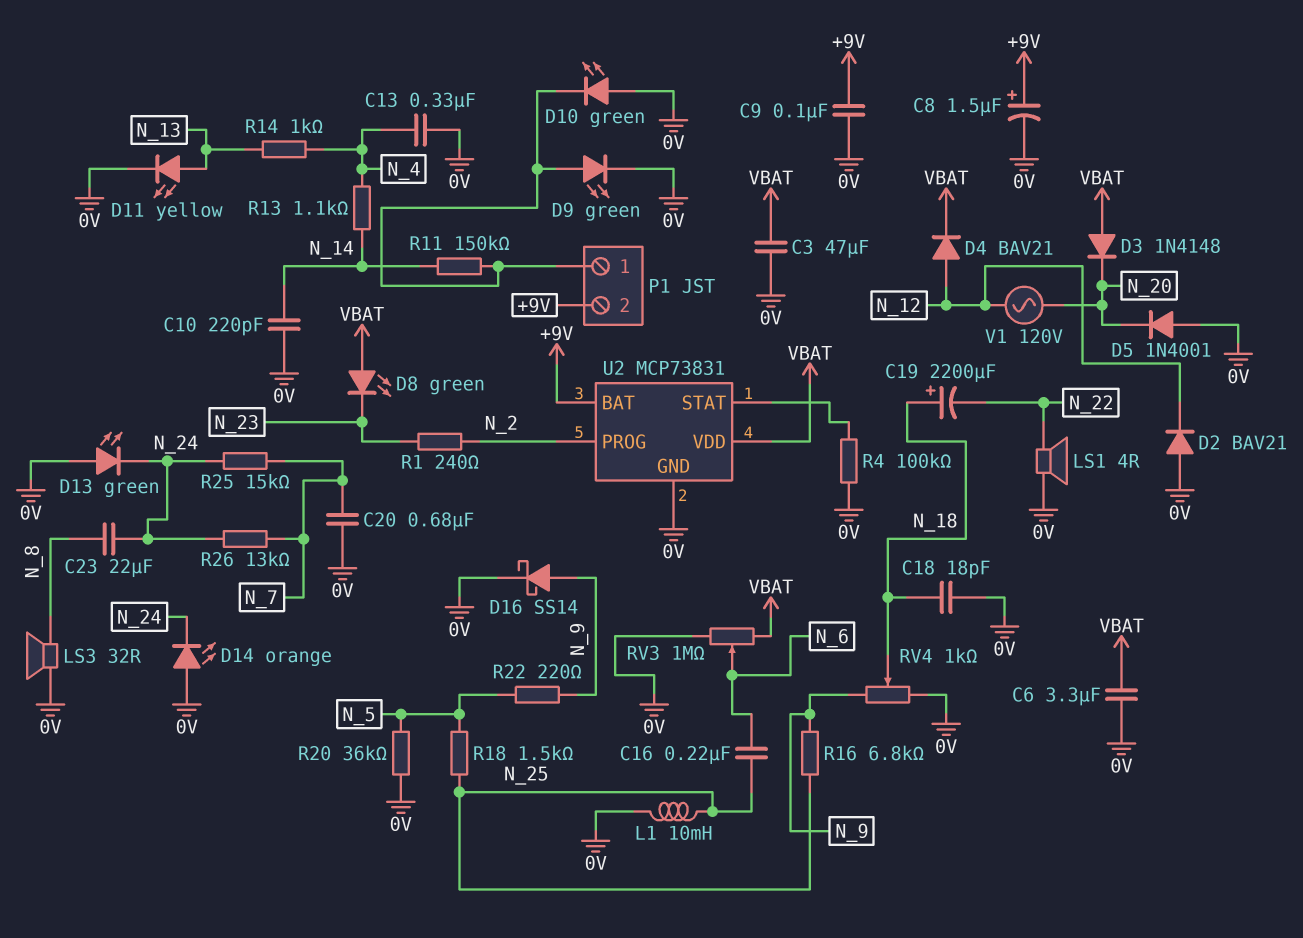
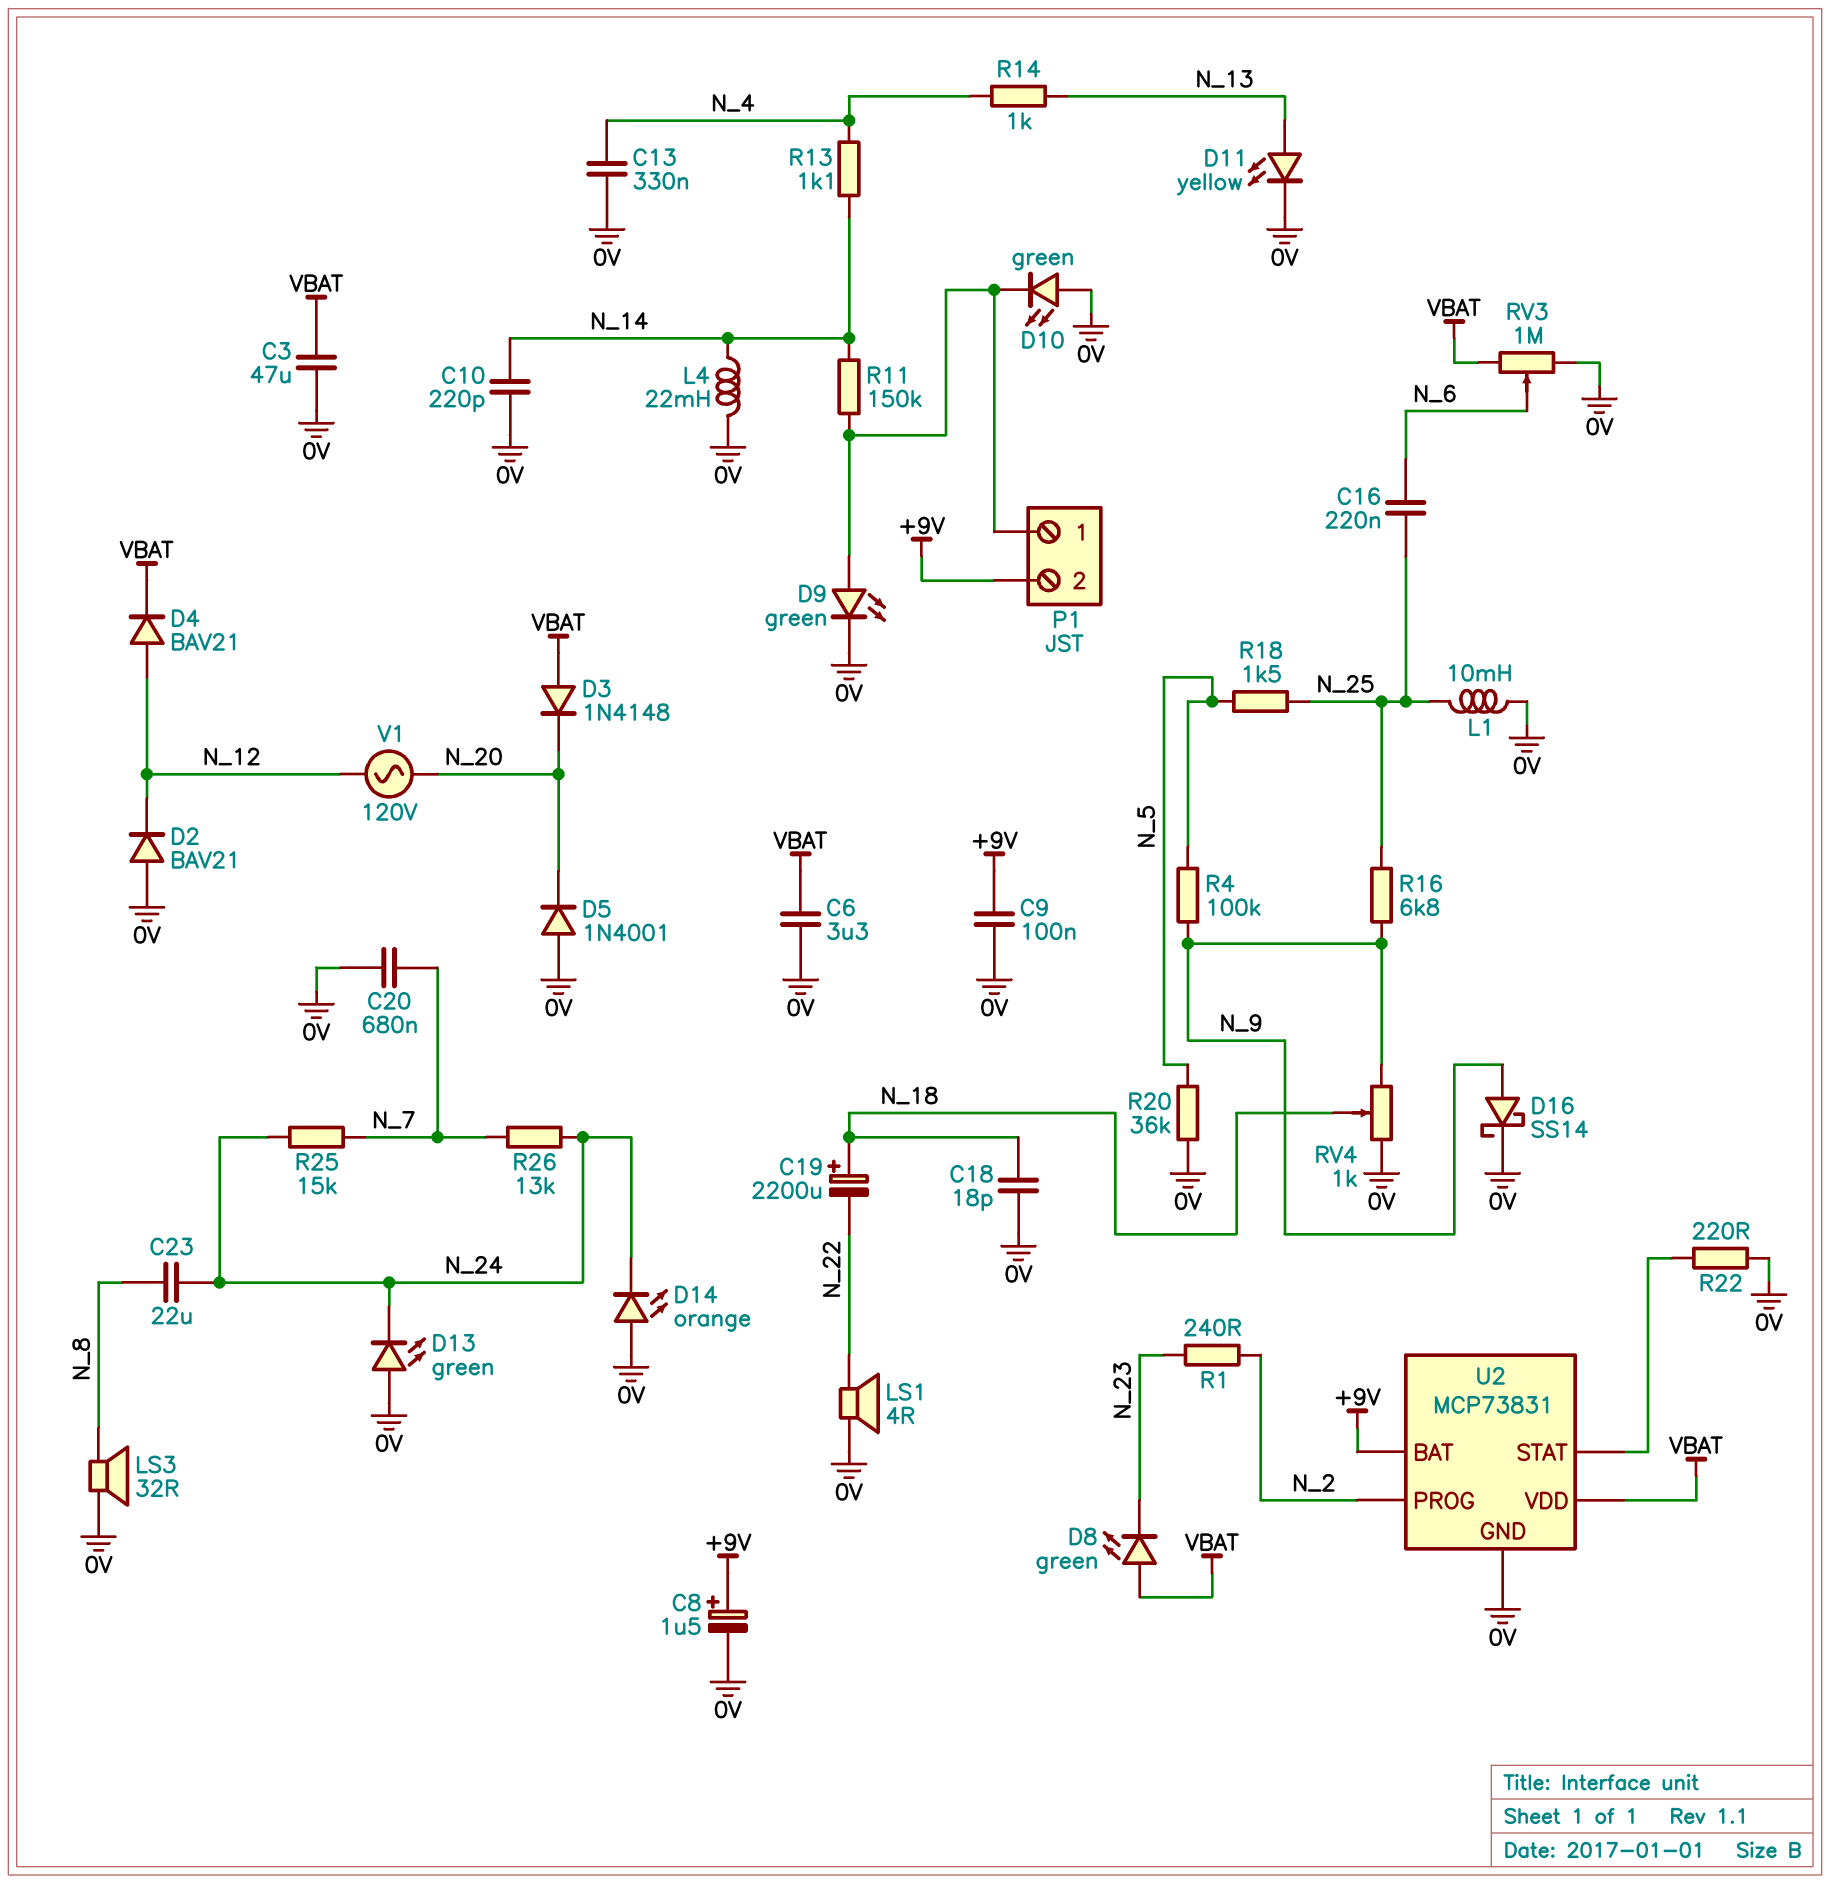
L4: none -> 22mH (0V, N_14)
R4: 100k (0V, U2/STAT) -> 100k (N_5, N_9)
R22: 220 (N_5, N_9) -> 220 (0V, U2/STAT)

